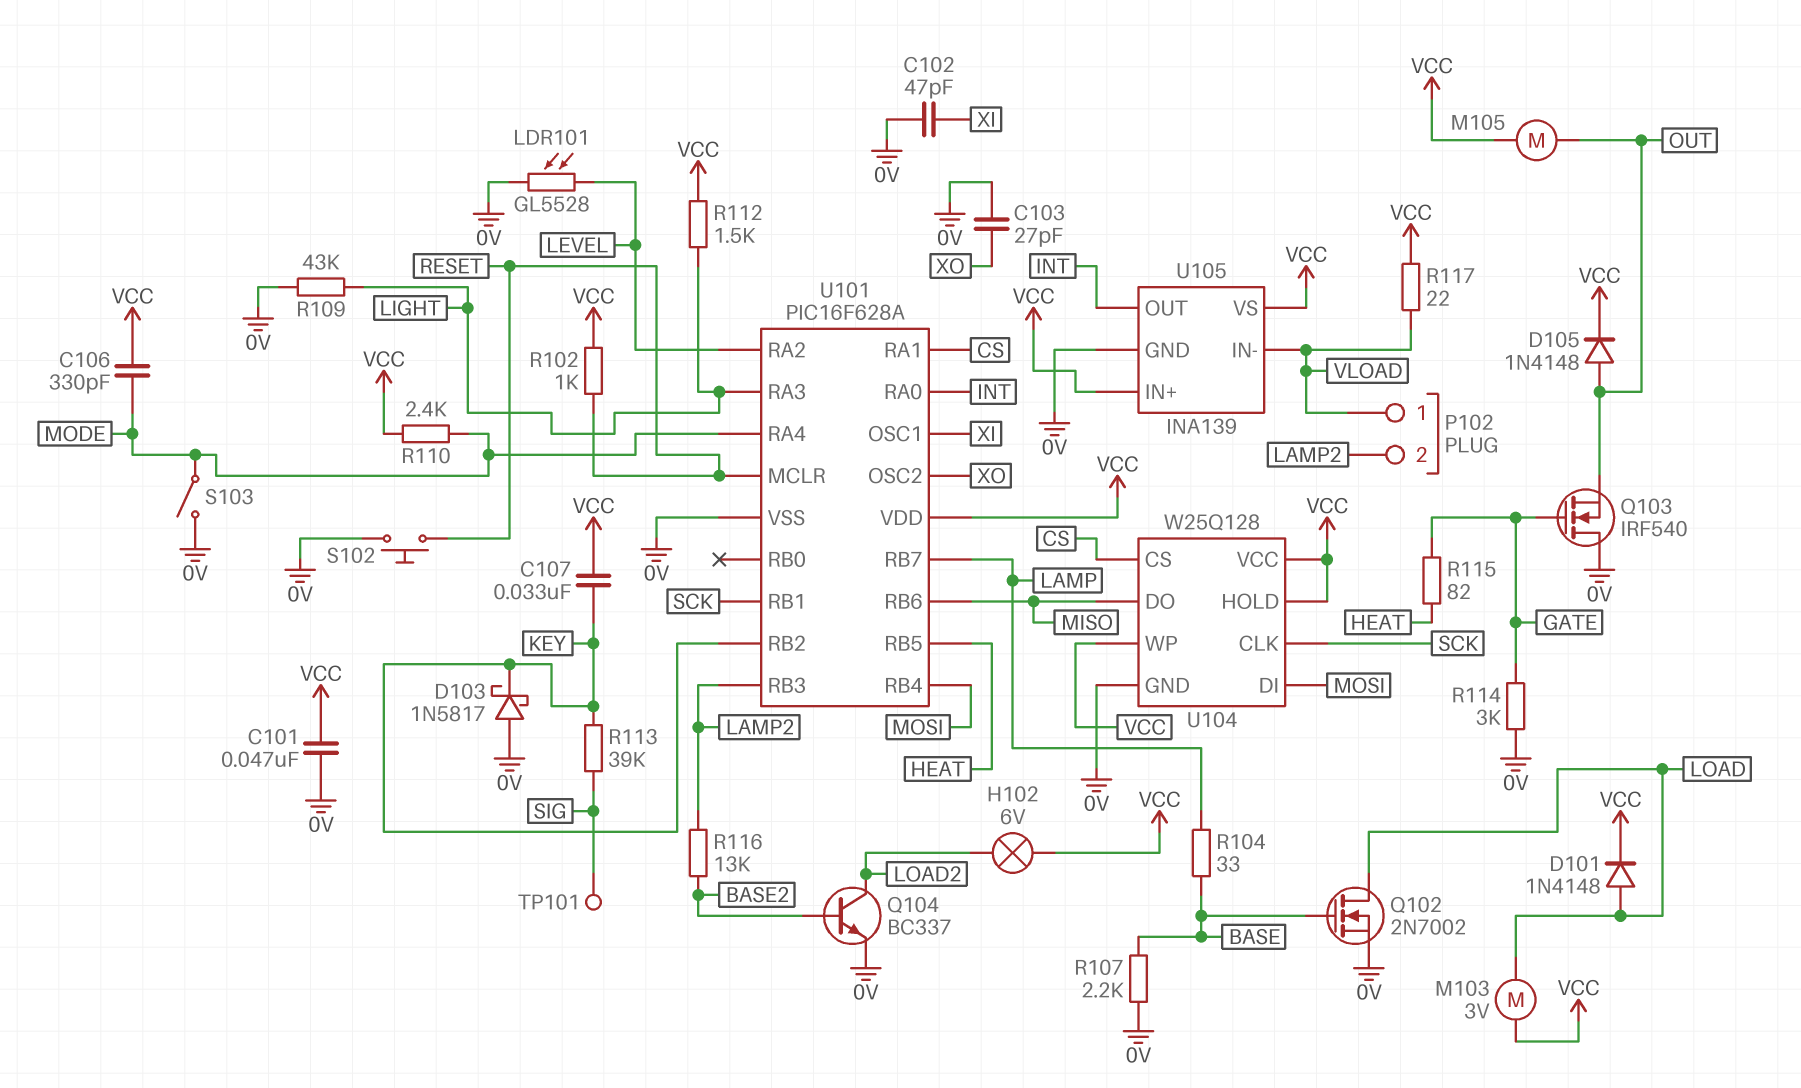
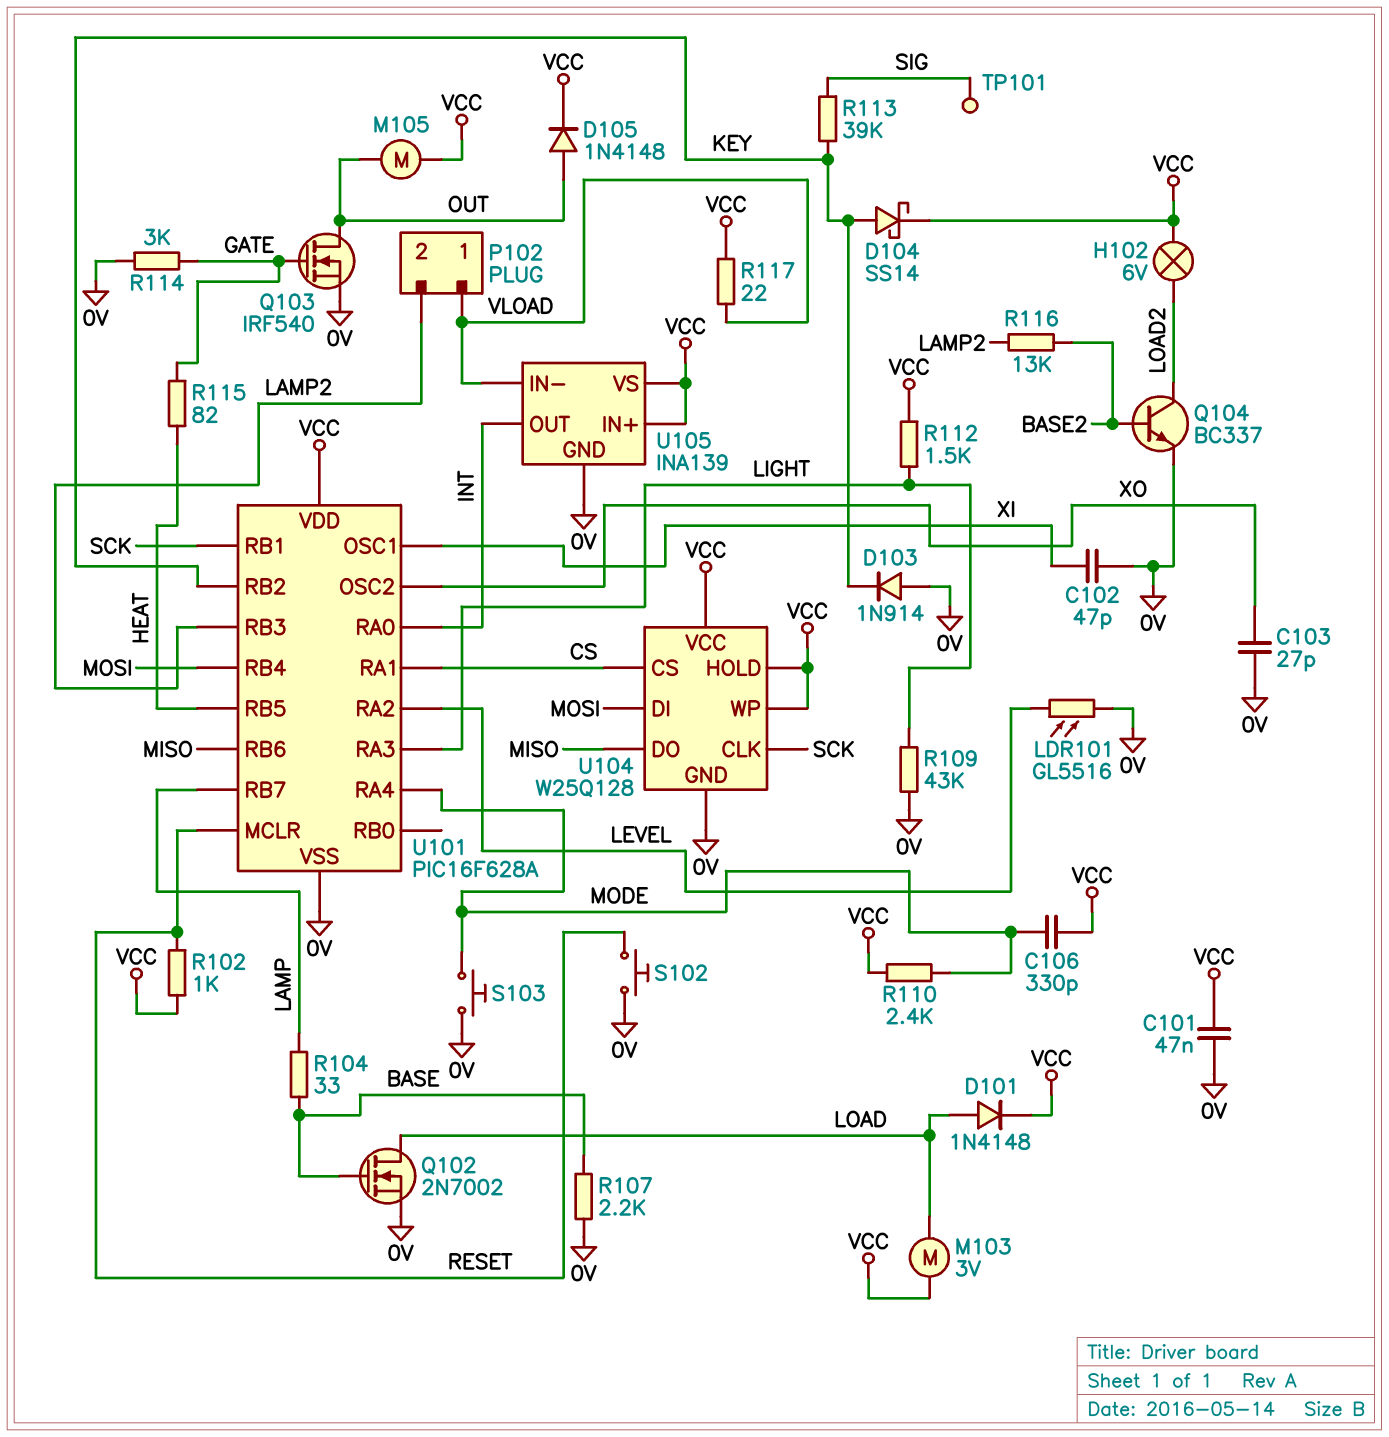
C107: 33nF (KEY, VCC) -> none
D103: schottky 1N5817 (A 0V, K KEY) -> diode 1N914 (A 0V, K KEY)
D104: none -> schottky SS14 (A KEY, K VCC)
LDR101: GL5528 (0V, LEVEL) -> GL5516 (0V, LEVEL)
Q103: NMOS IRF540 (G GATE, D 0V, S OUT) -> NMOS IRF540 (G GATE, D OUT, S 0V)
S103: switch (0V, MODE) -> button (0V, MODE)

